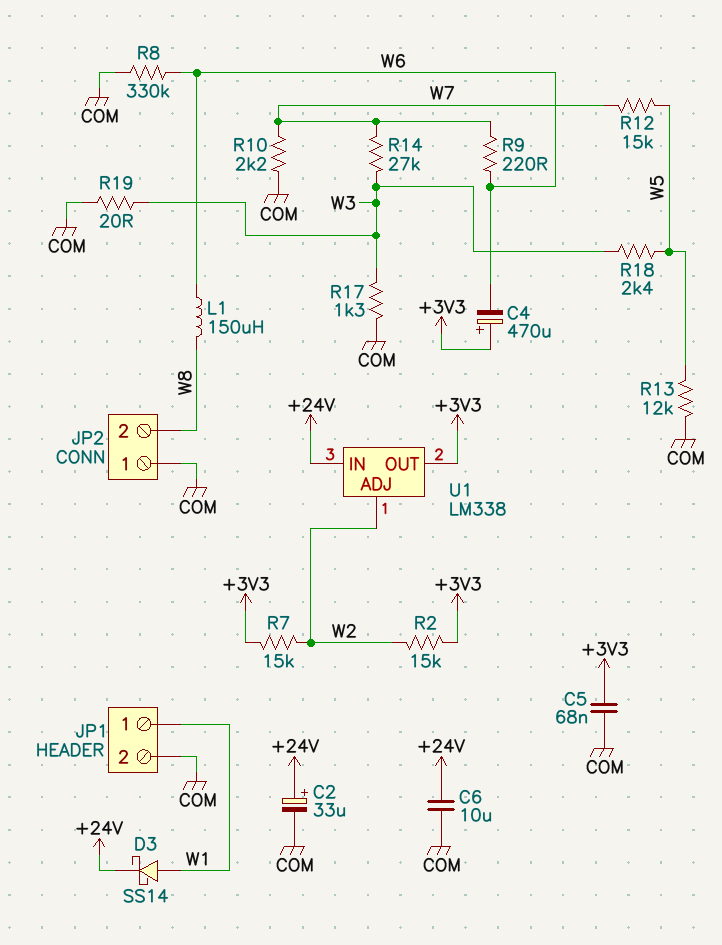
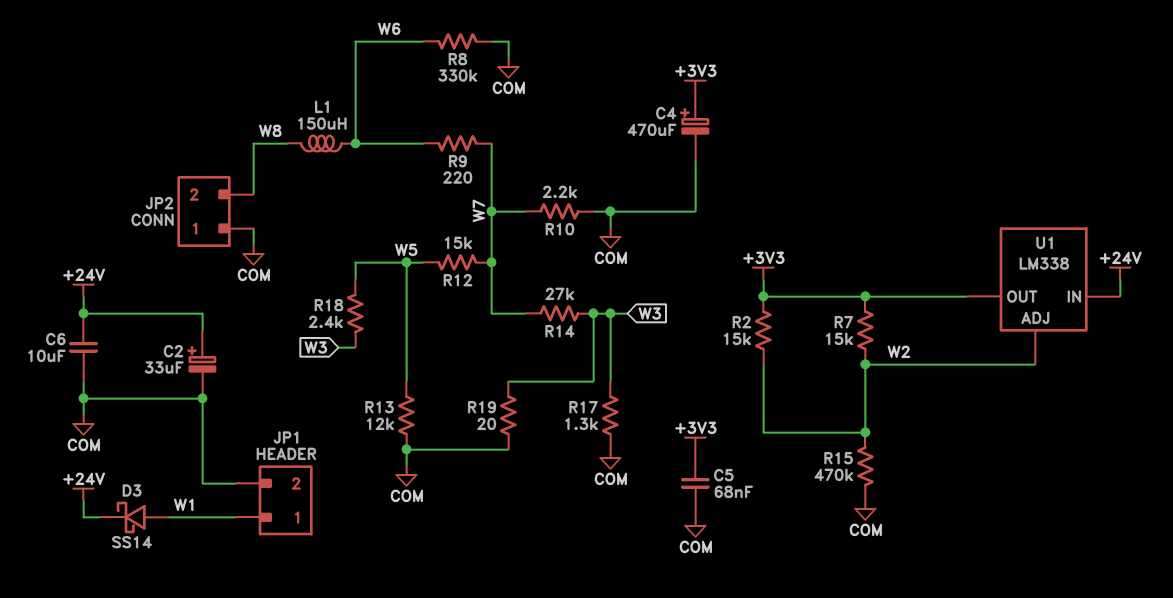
C4: 470uF (plus +3V3, minus W6) -> 470uF (plus +3V3, minus COM)
R15: none -> 470k (COM, W2)

